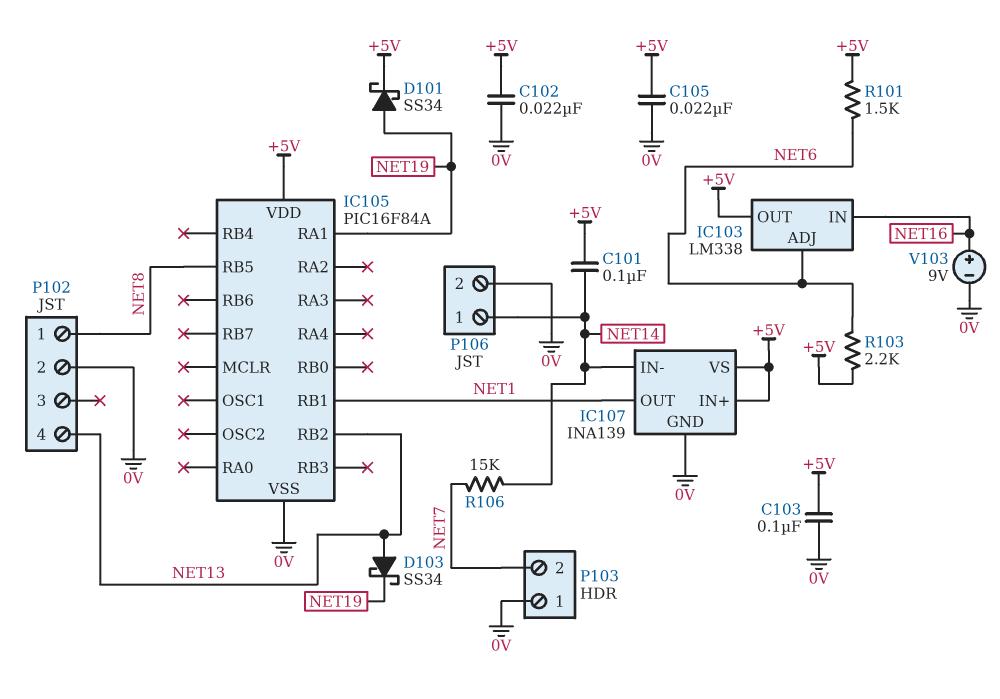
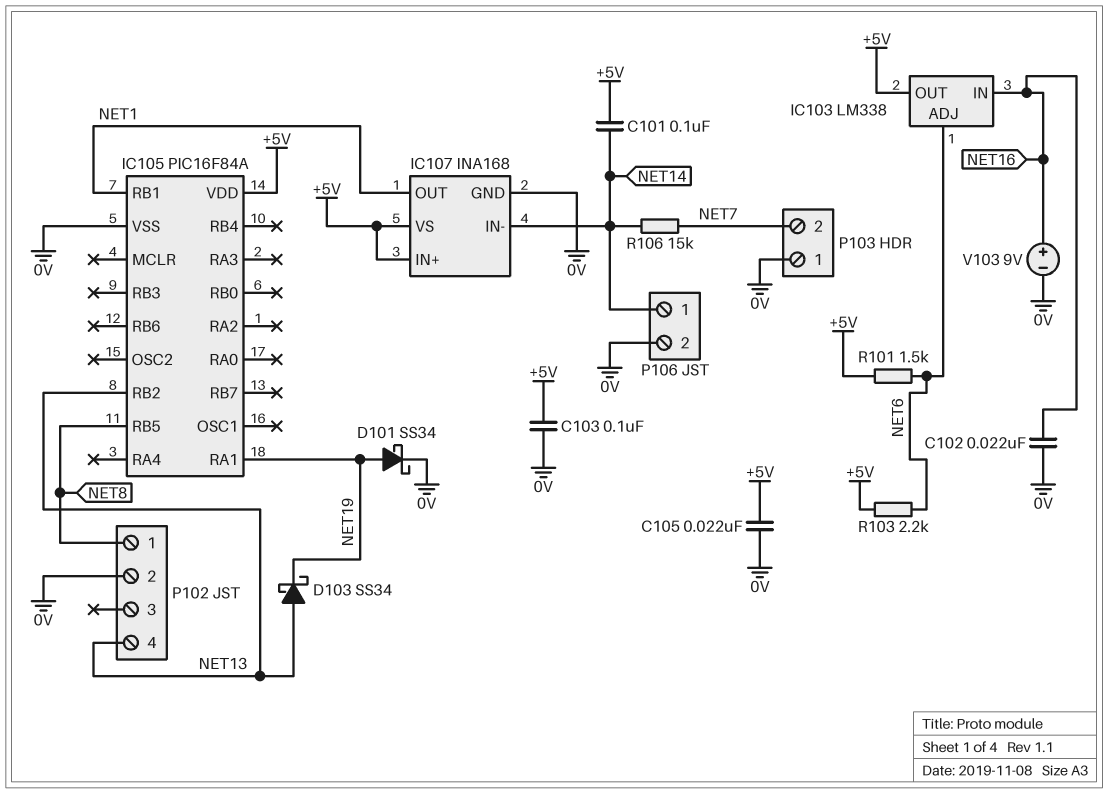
C102: 22nF (+5V, 0V) -> 22nF (0V, NET16)
D101: schottky SS34 (A NET19, K +5V) -> schottky SS34 (A NET19, K 0V)
IC107: INA139 -> INA168

